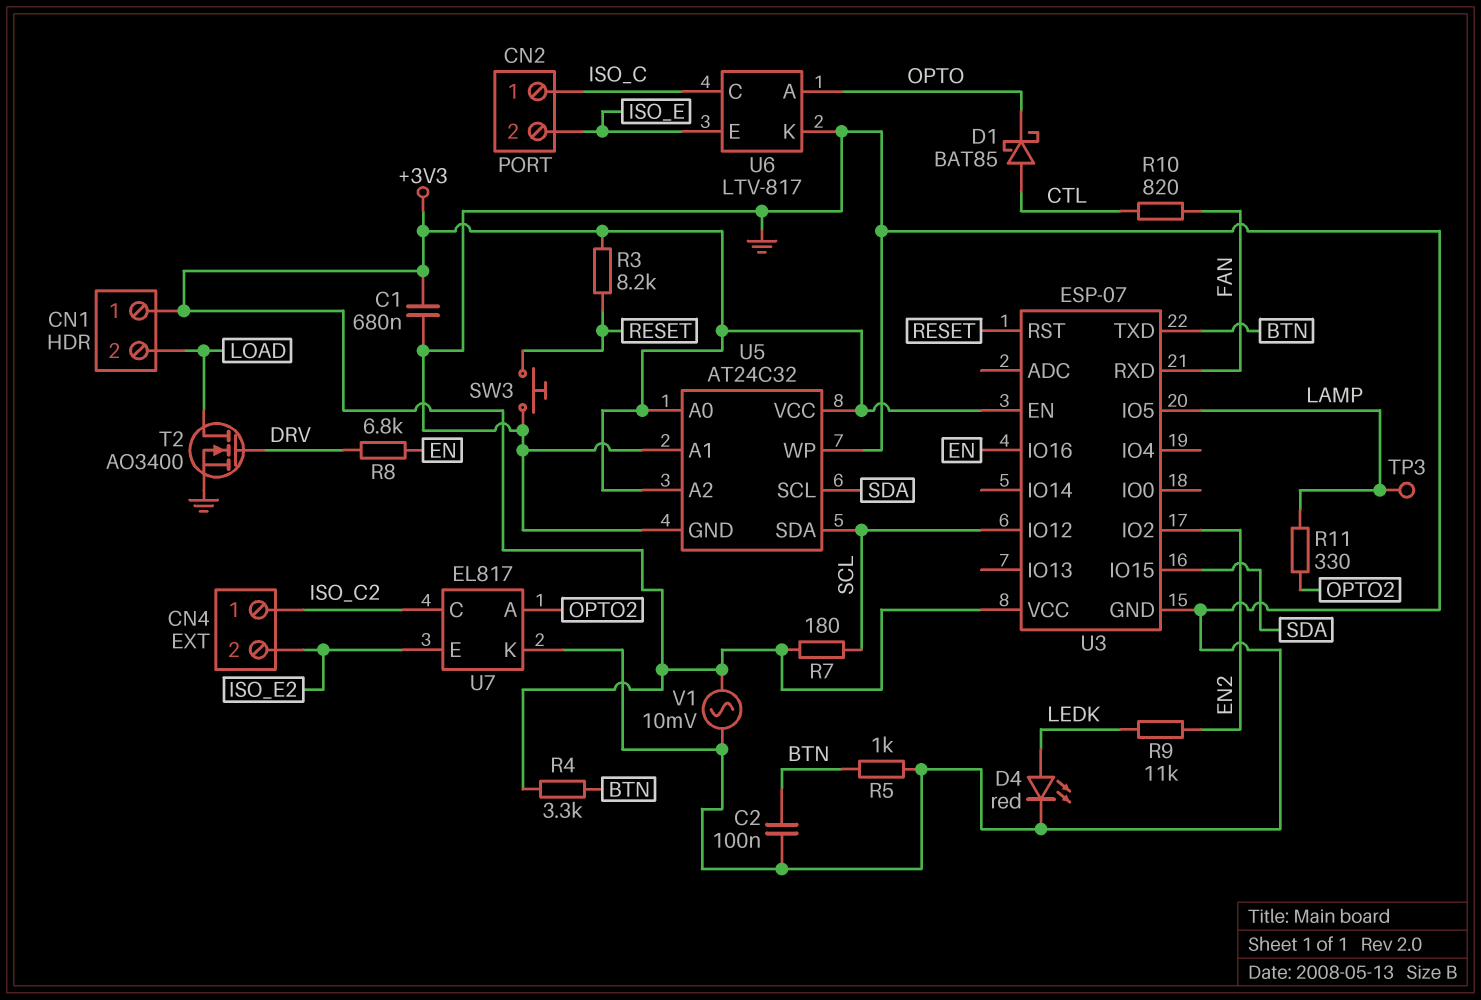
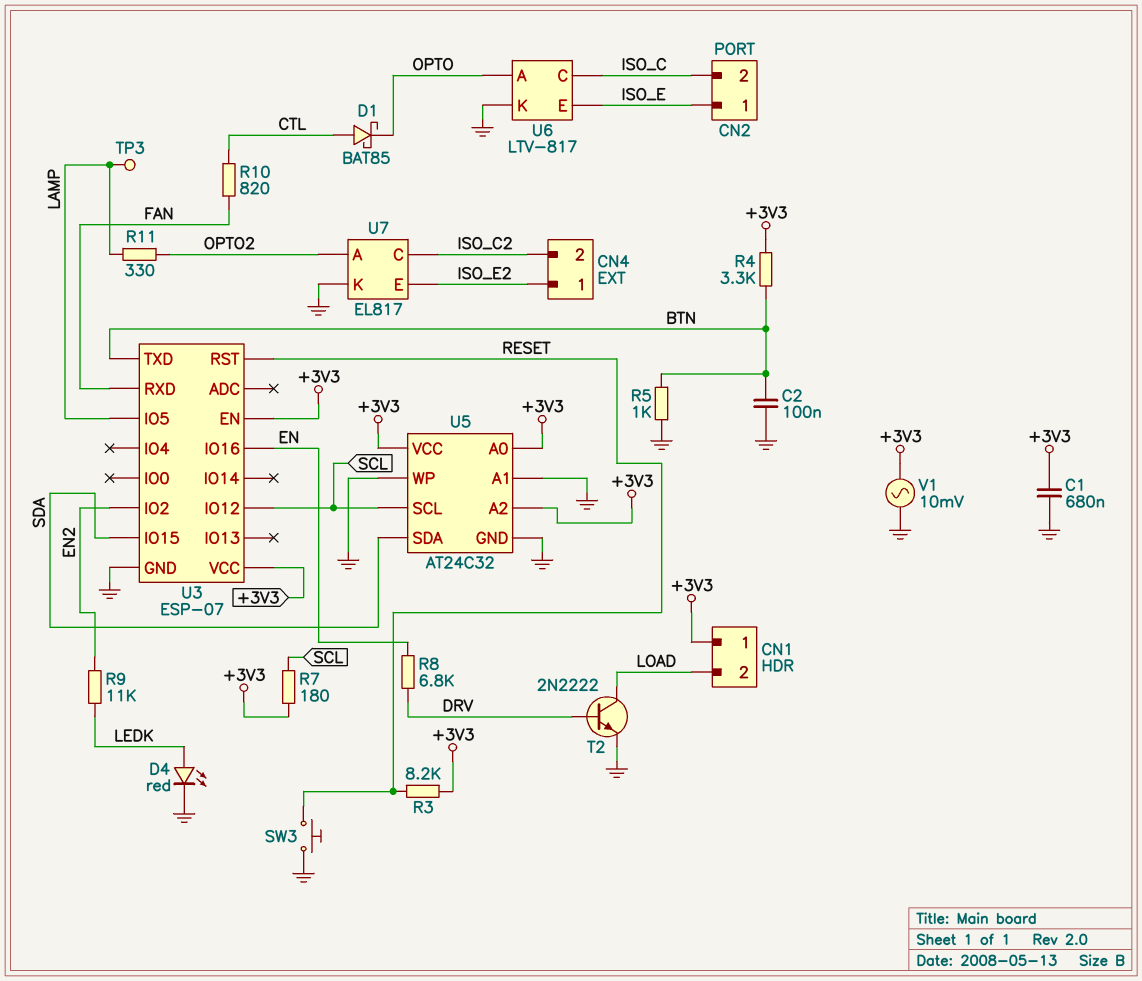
CN2 pin 1: ISO_C -> ISO_E
CN2 pin 2: ISO_E -> ISO_C
CN4 pin 1: ISO_C2 -> ISO_E2
CN4 pin 2: ISO_E2 -> ISO_C2
T2: NMOS AO3400 (G DRV, D LOAD, S GND) -> NPN 2N2222 (B DRV, C LOAD, E GND)
U5 pin SCL: SDA -> SCL
U5 pin SDA: SCL -> SDA

